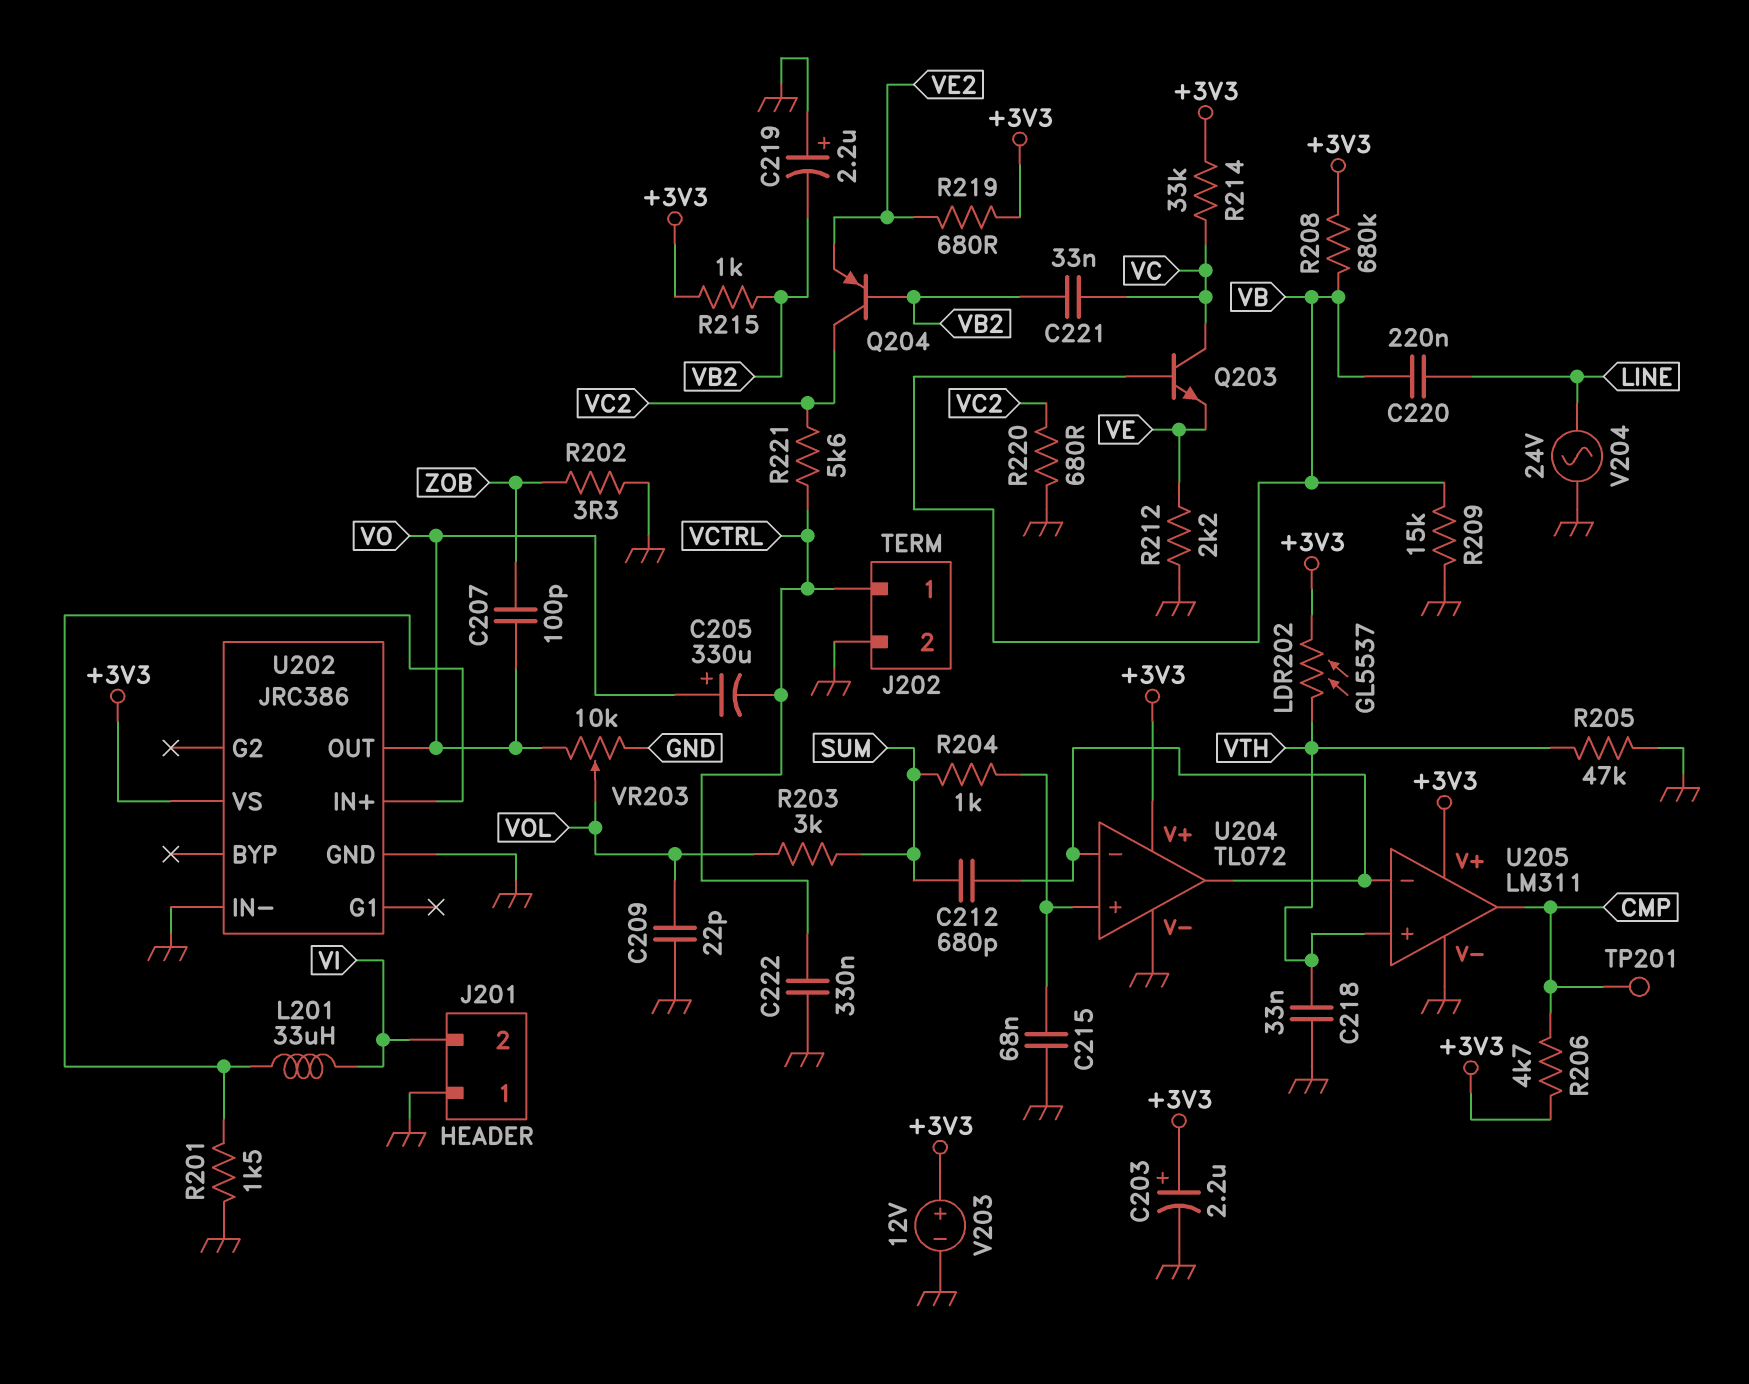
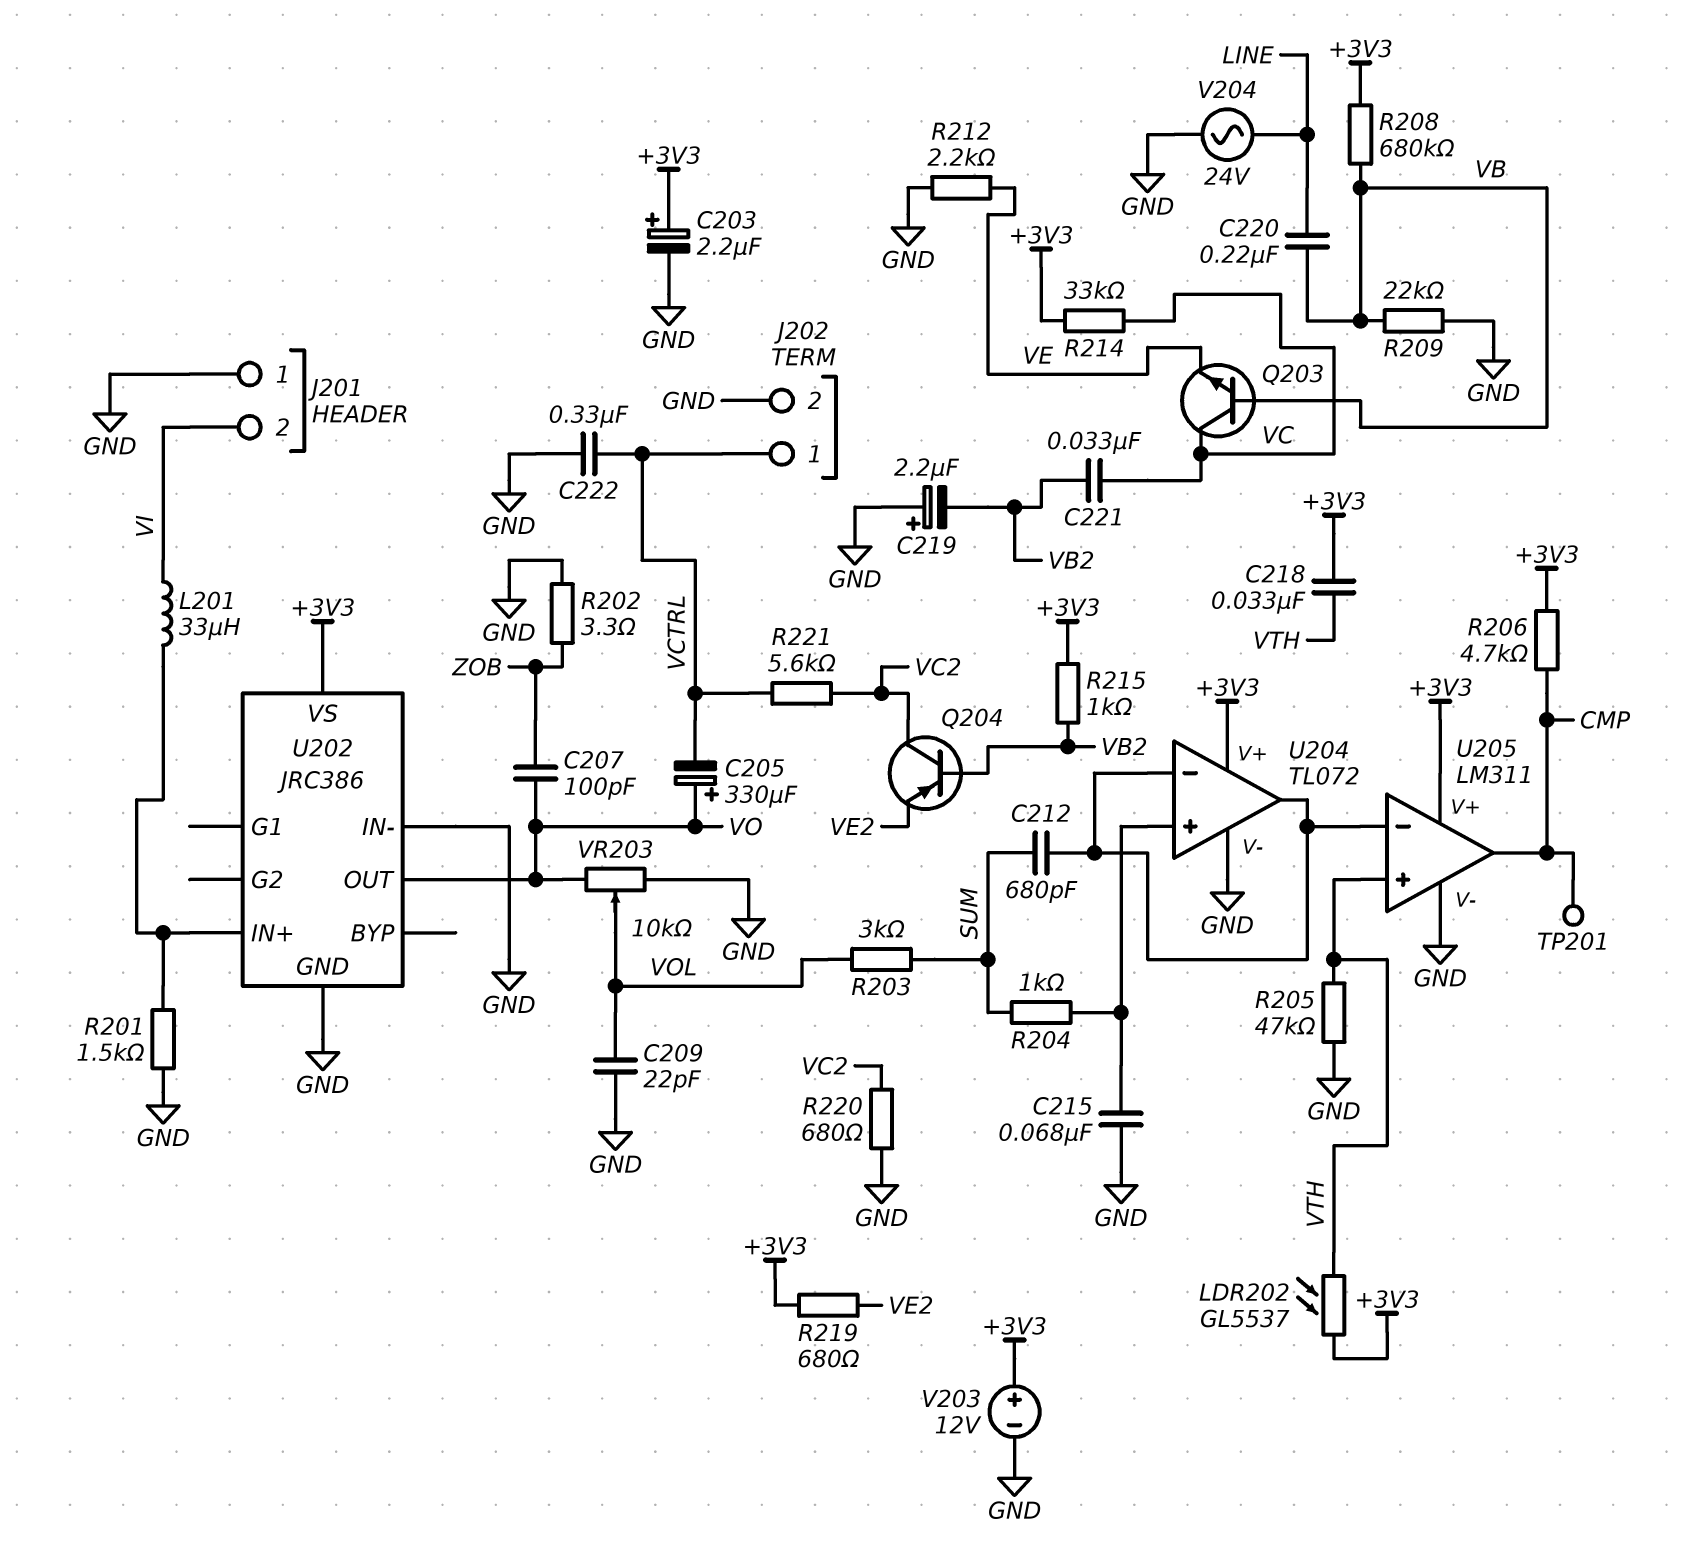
C218: 33nF (GND, VTH) -> 33nF (+3V3, VTH)
R209: 15k (GND, VB) -> 22k (GND, VB)

